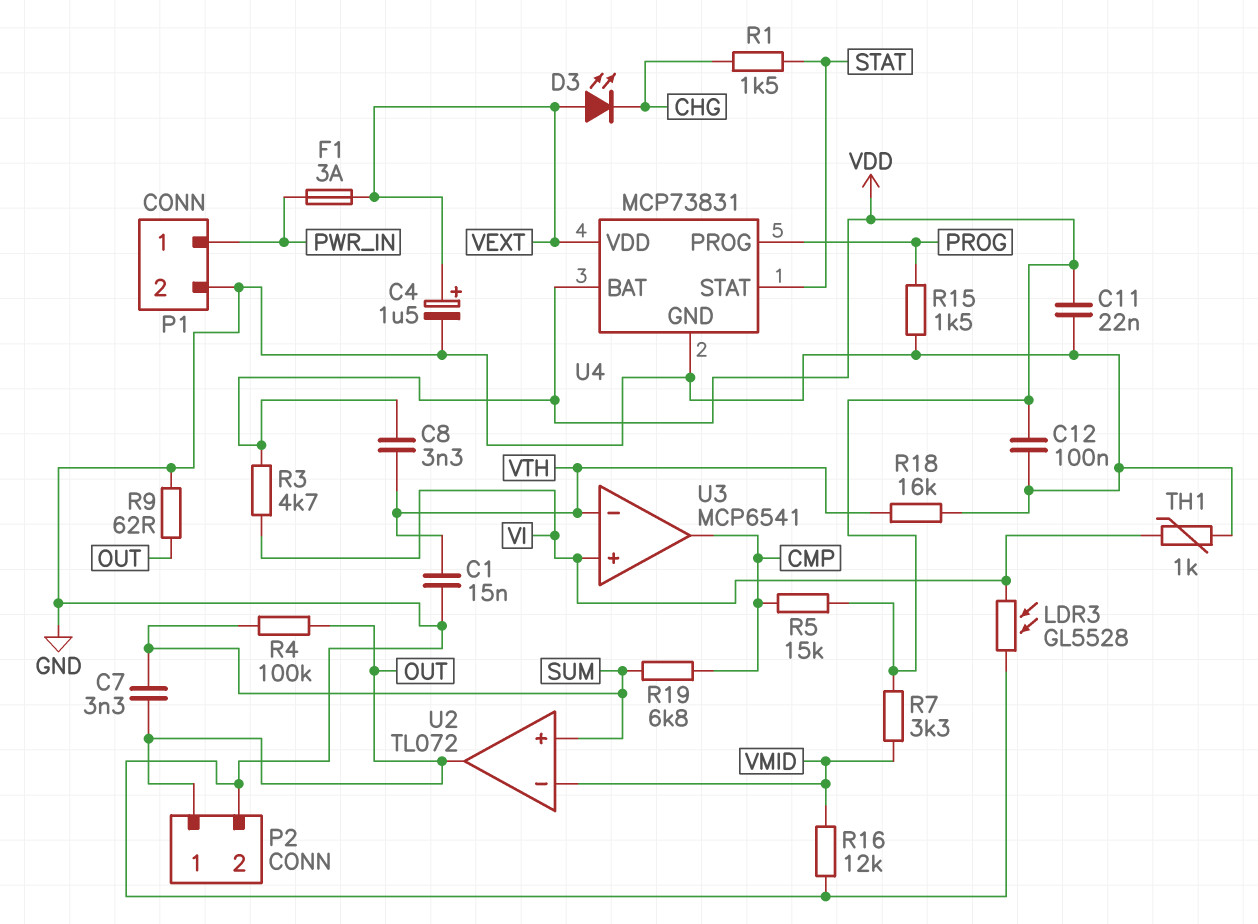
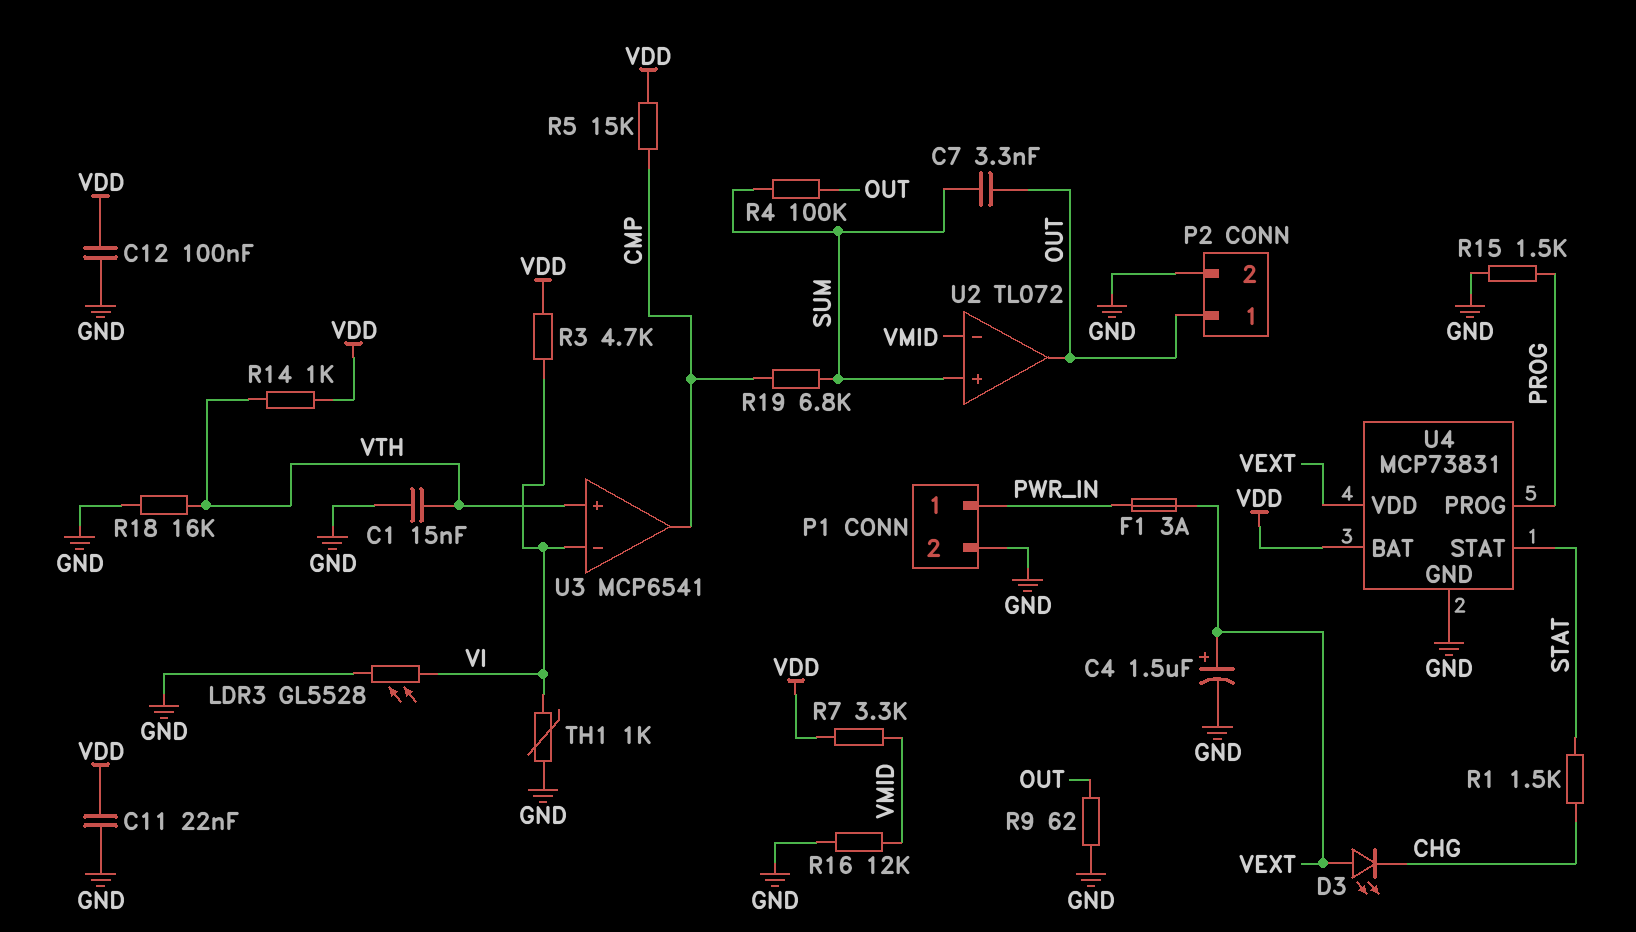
C8: 3.3nF (VDD, VTH) -> none
R14: none -> 1k (VDD, VTH)
U3 pin in+: VI -> VTH
U3 pin in-: VTH -> VI

